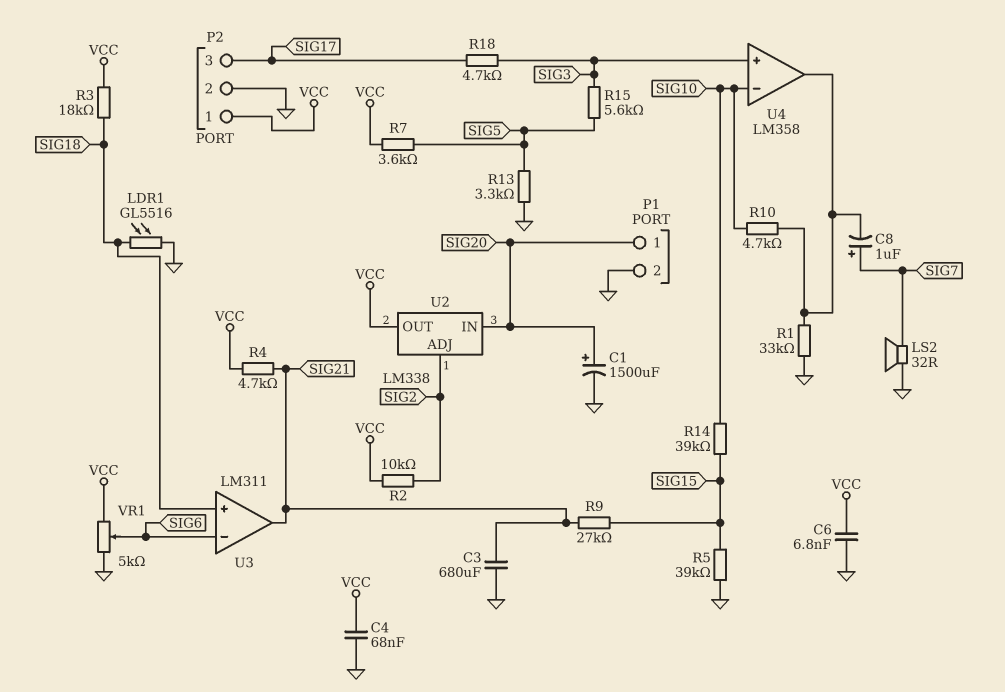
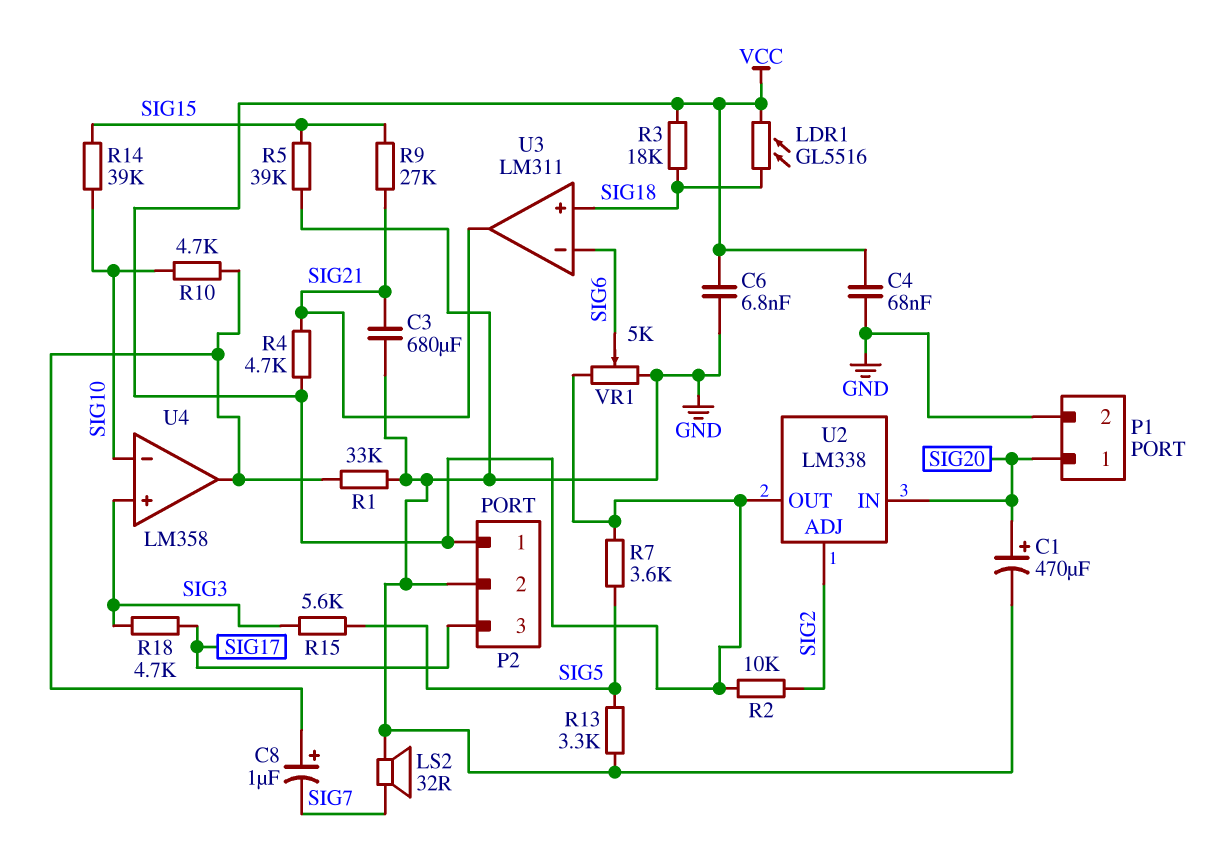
C1: 1500uF (plus SIG20, minus GND) -> 470uF (plus SIG20, minus GND)
C8: 1uF (plus SIG7, minus U4/out) -> 1uF (plus U4/out, minus SIG7)
LDR1: GL5516 (GND, SIG18) -> GL5516 (SIG18, VCC)

